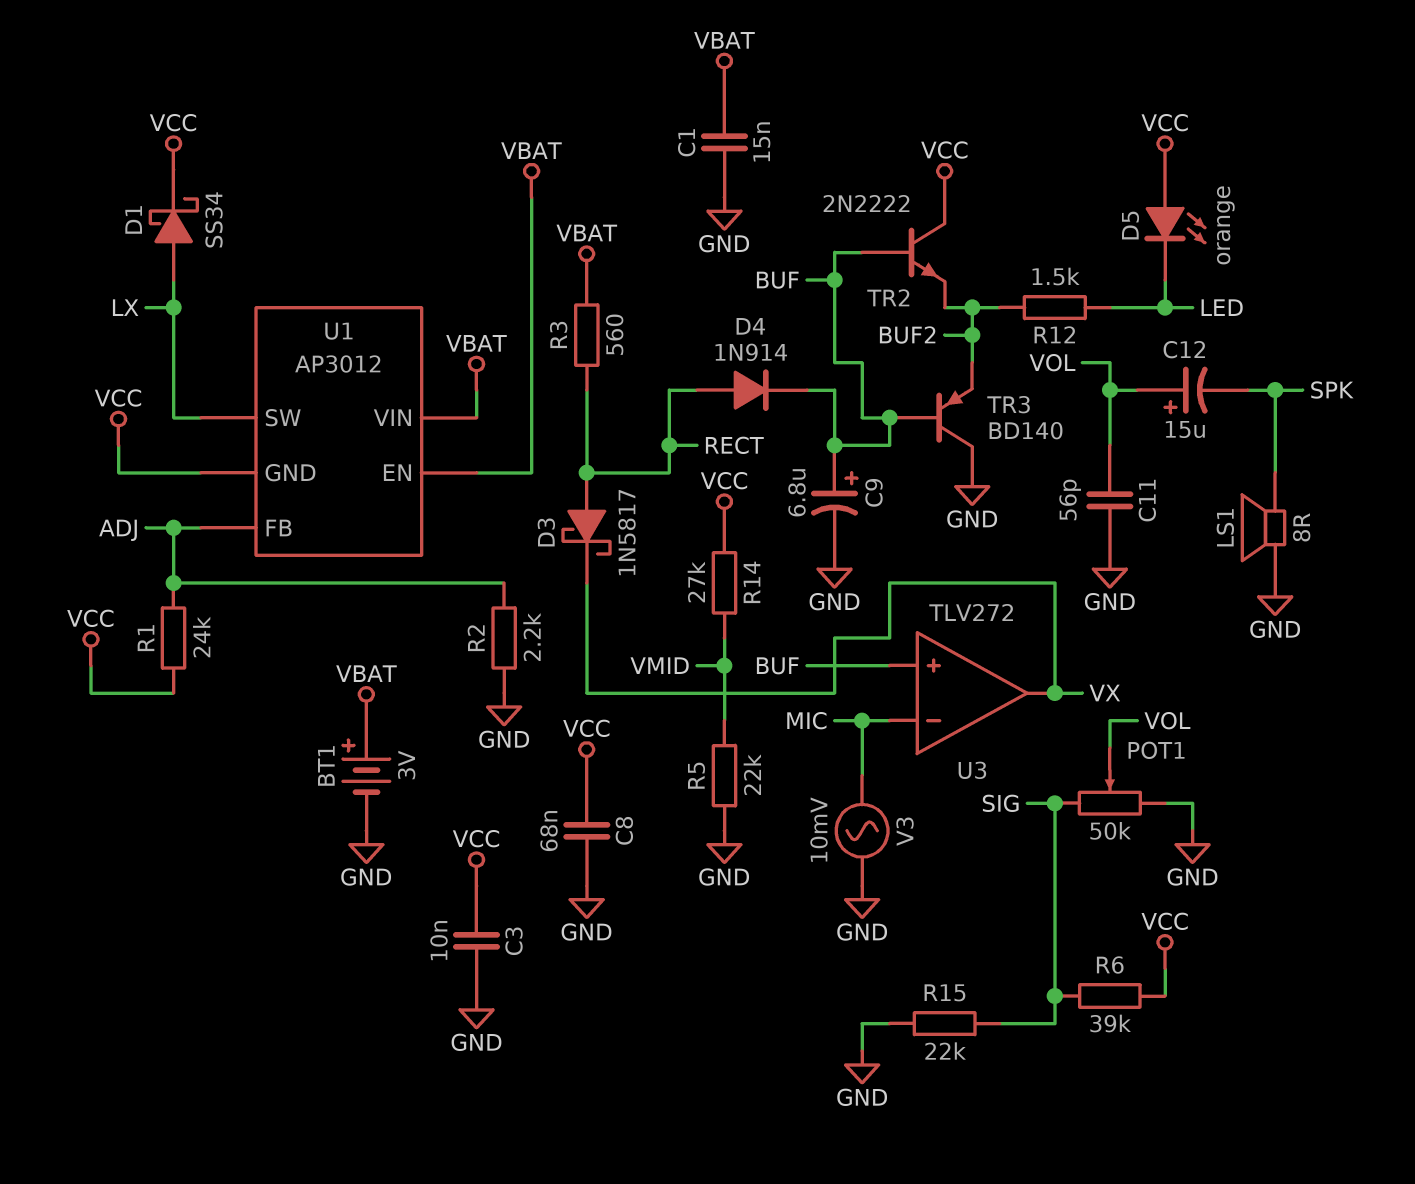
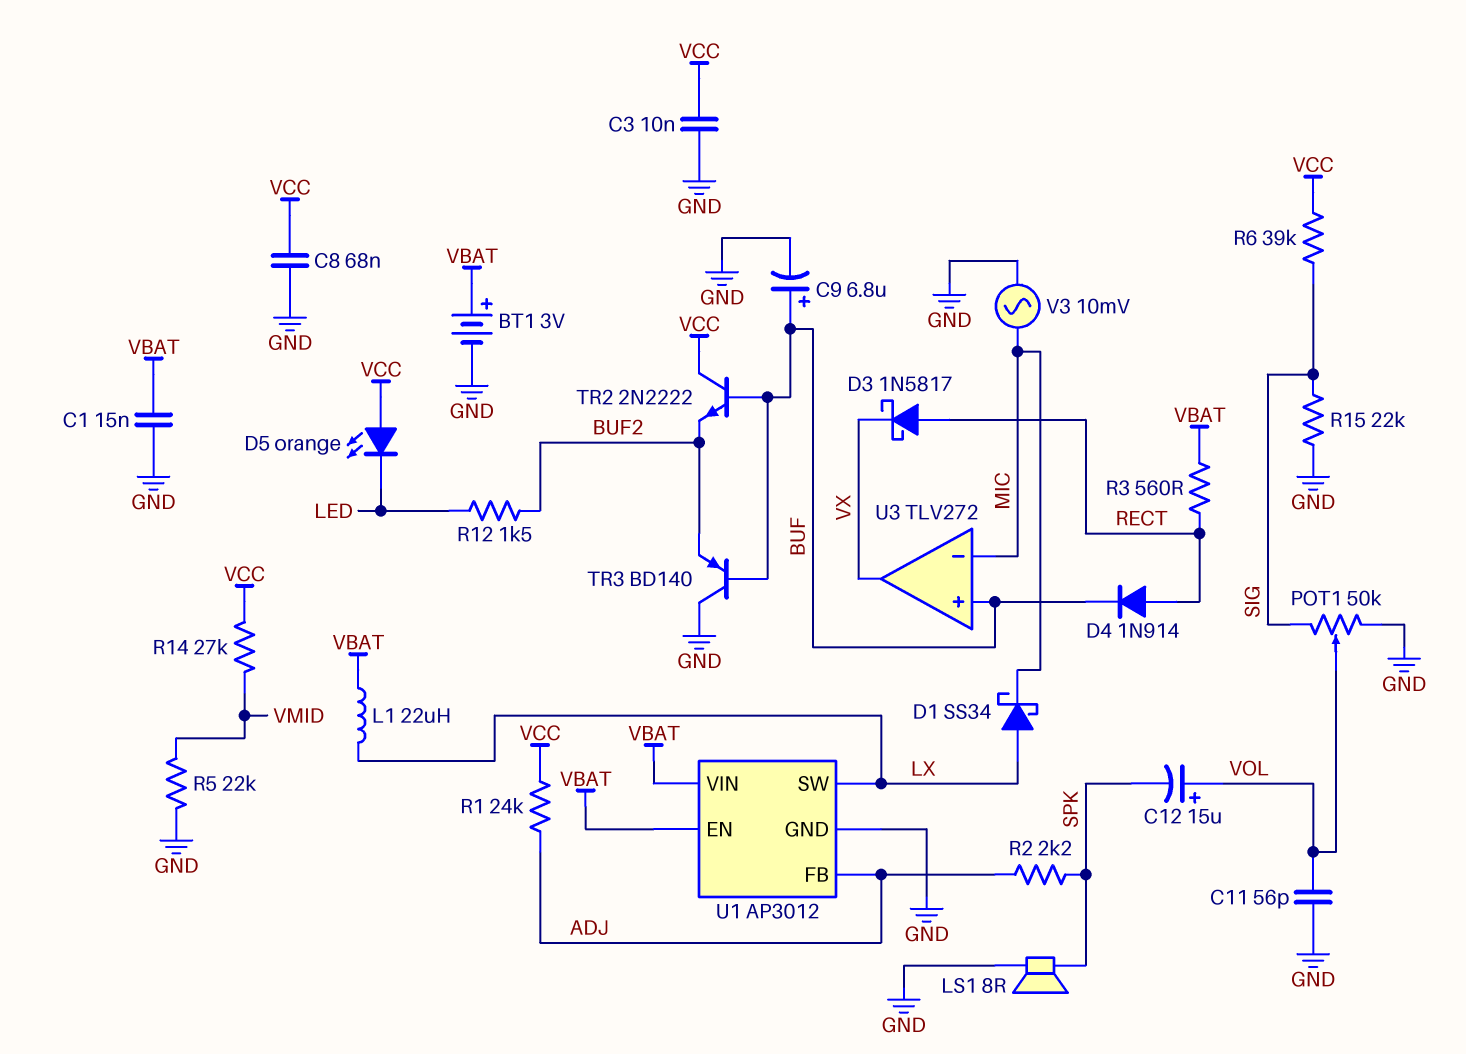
D1: schottky SS34 (A LX, K VCC) -> schottky SS34 (A LX, K MIC)
L1: none -> 22uH (LX, VBAT)
R2: 2.2k (ADJ, GND) -> 2.2k (ADJ, SPK)
U1 pin GND: VCC -> GND

